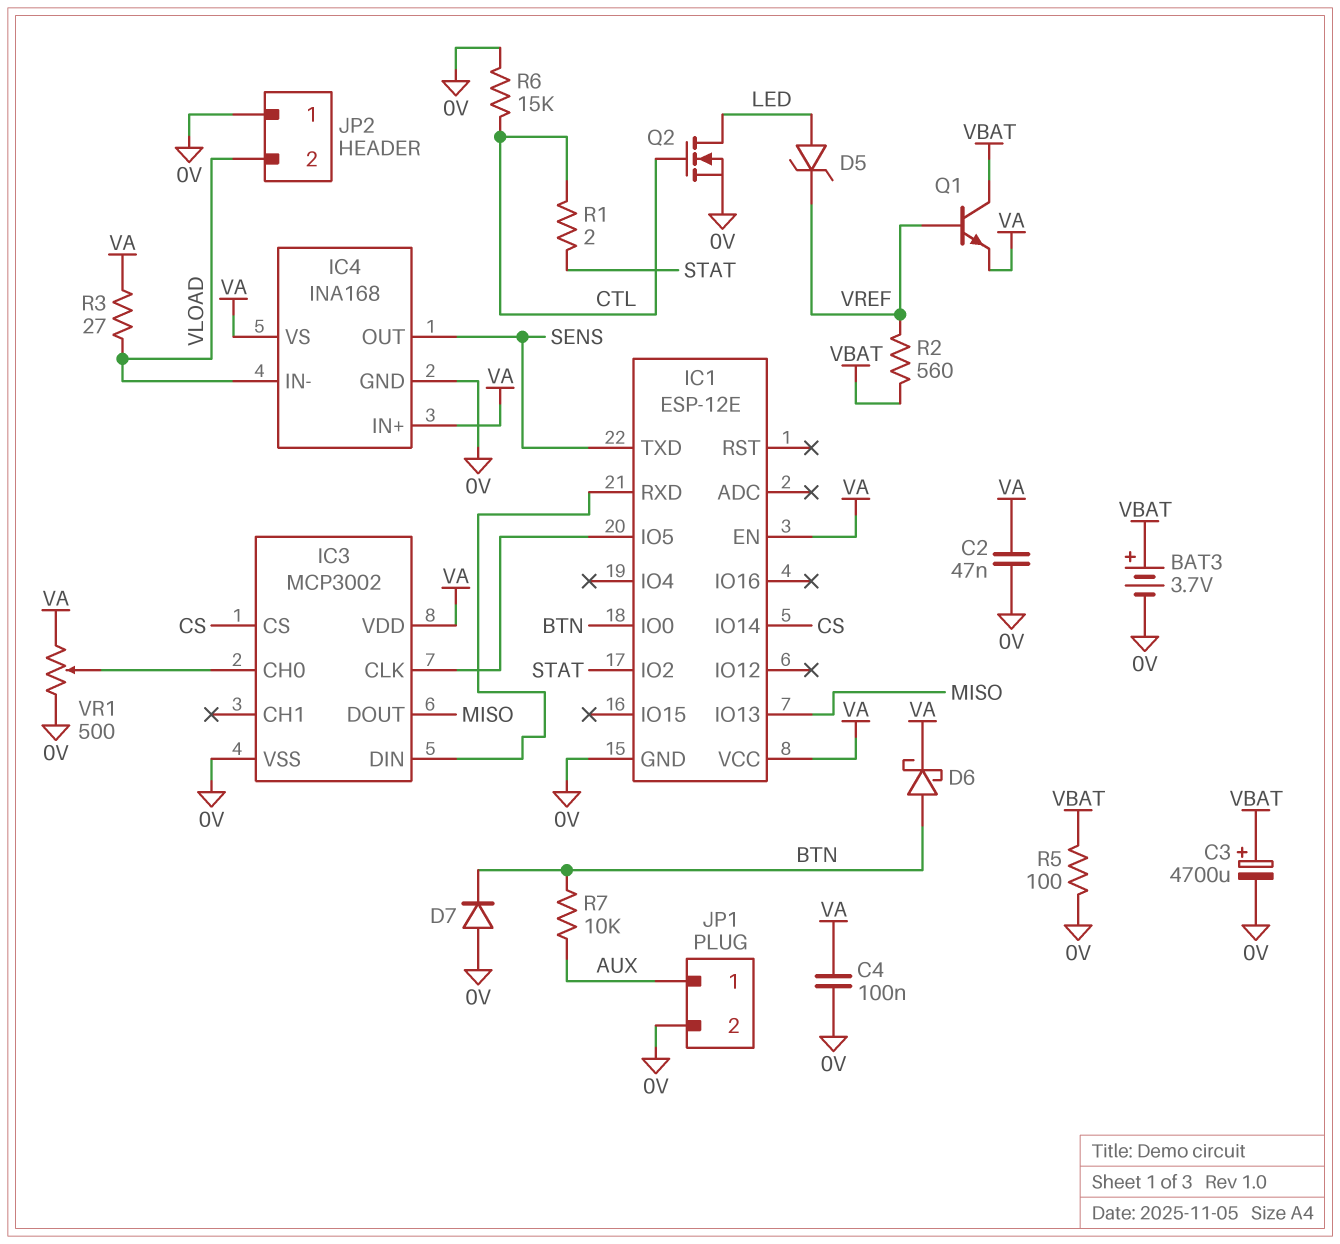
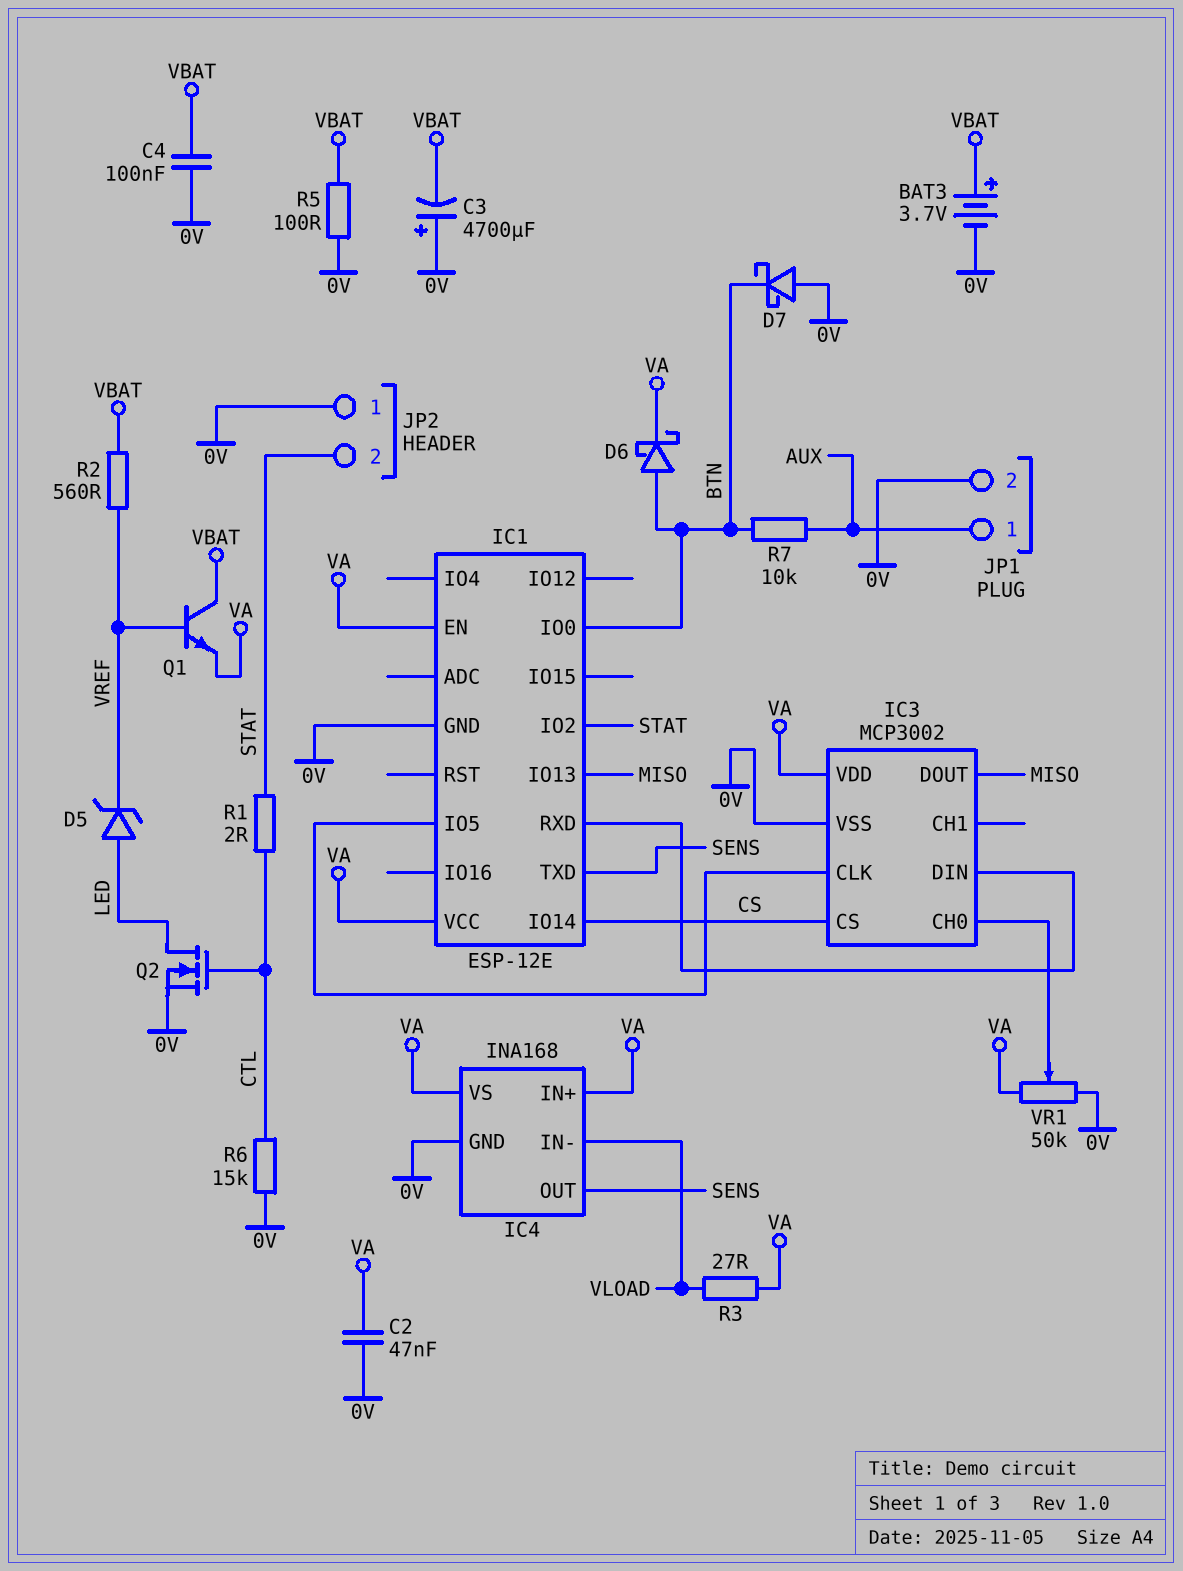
C3: 4700uF (plus VBAT, minus 0V) -> 4700uF (plus 0V, minus VBAT)
C4: 100nF (0V, VA) -> 100nF (0V, VBAT)
D7: diode (A 0V, K BTN) -> schottky (A 0V, K BTN)
JP2 pin 2: VLOAD -> STAT
VR1: 500 (0V, VA, wiper IC3/CH0) -> 50k (0V, VA, wiper IC3/CH0)

